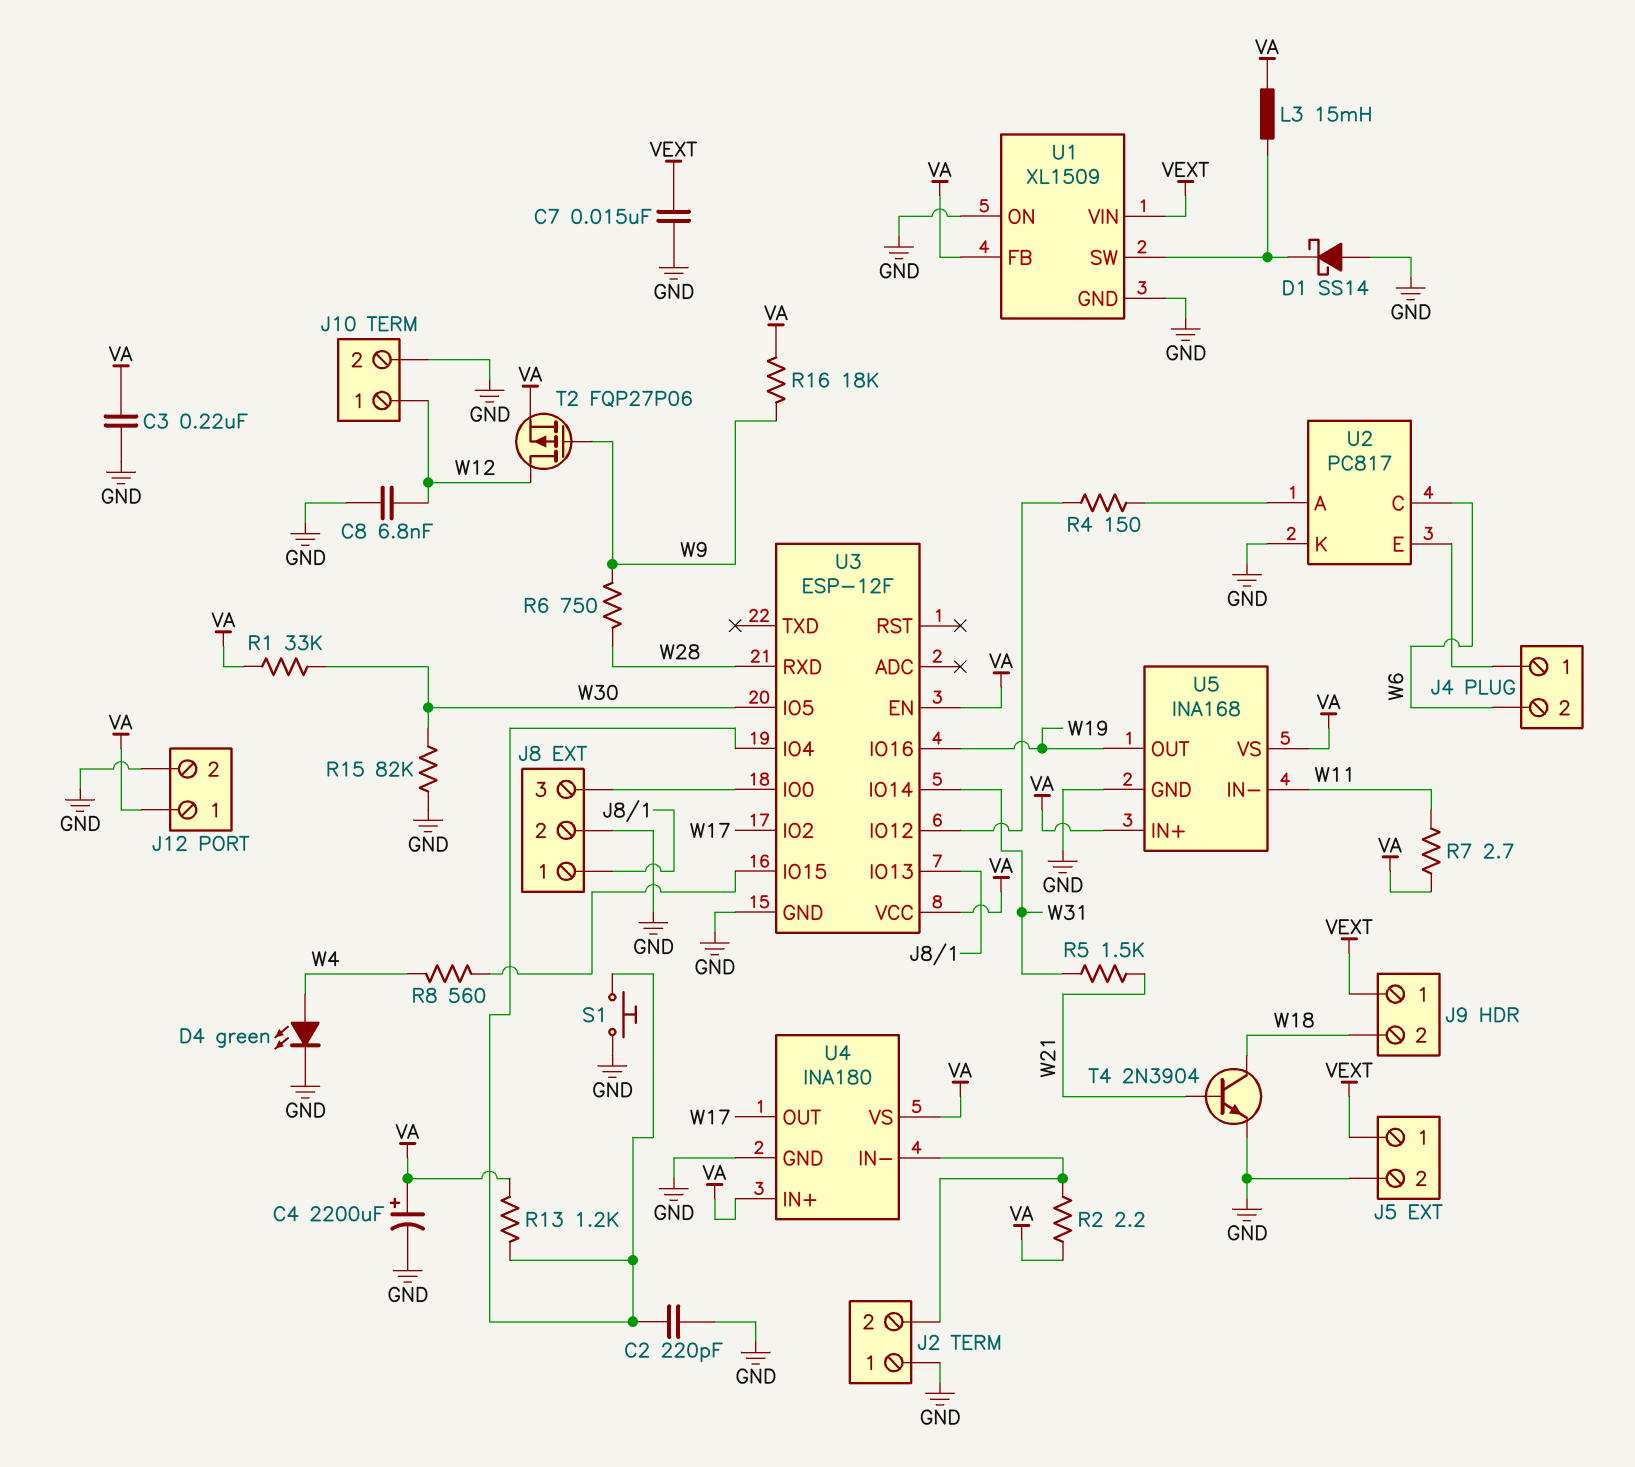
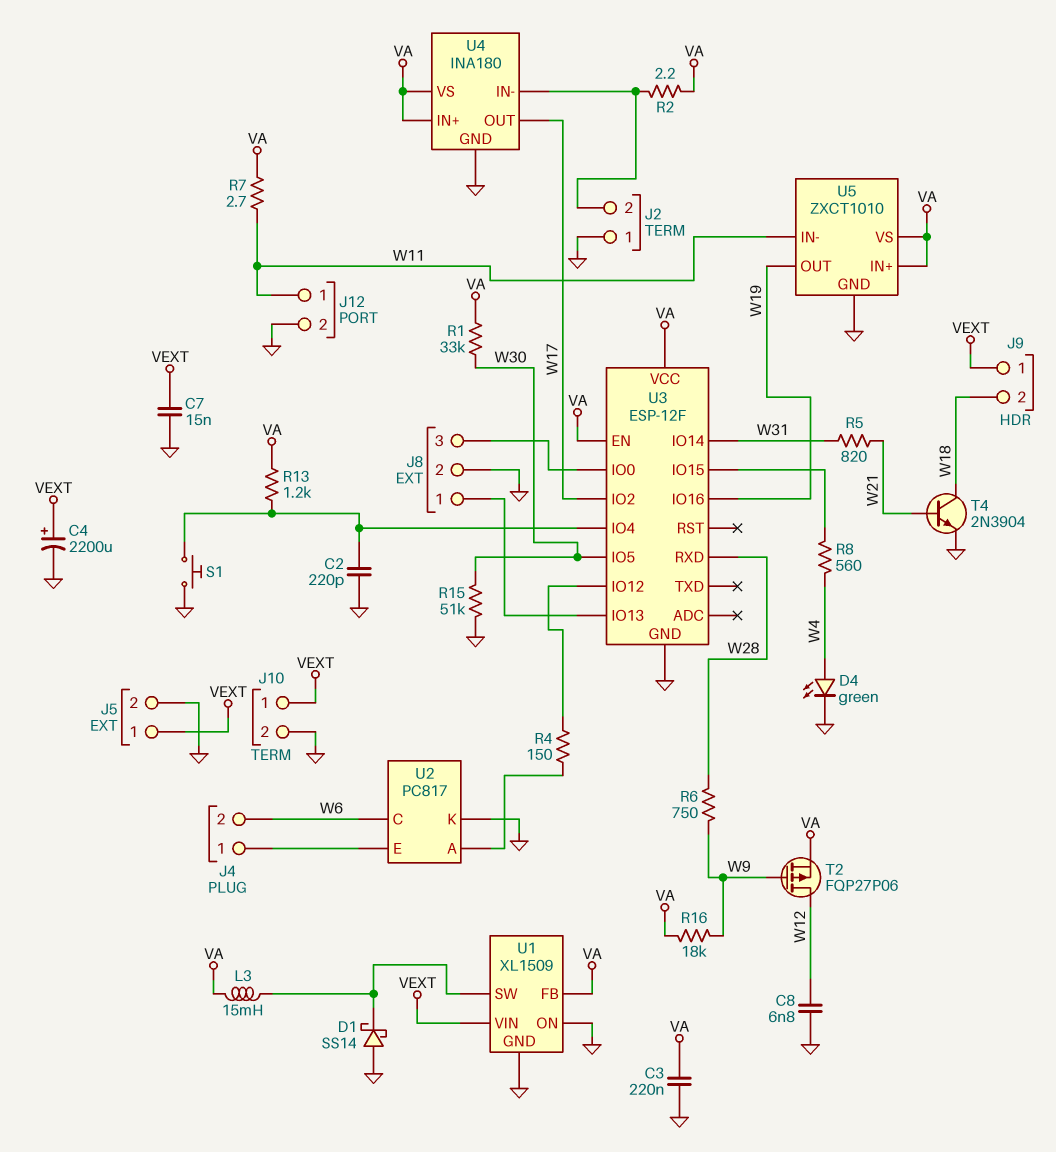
C4: 2200uF (plus VA, minus GND) -> 2200uF (plus VEXT, minus GND)
J10 pin 1: W12 -> VEXT
J12 pin 1: VA -> W11
R5: 1.5k (W21, W31) -> 820 (W21, W31)
R15: 82k (GND, W30) -> 51k (GND, W30)
U5: INA168 -> ZXCT1010

